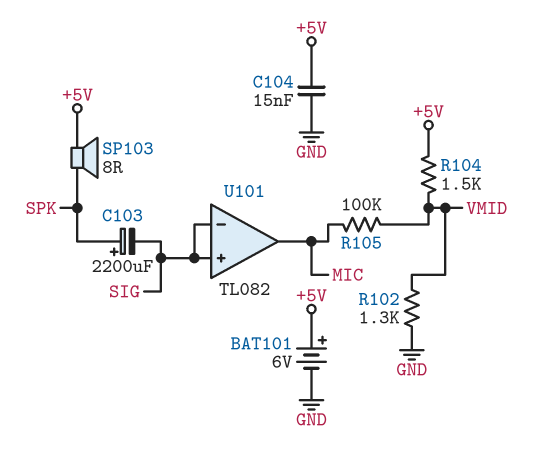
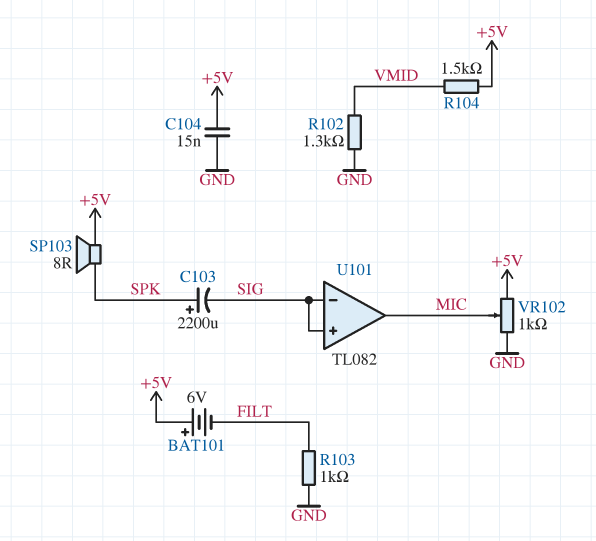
BAT101: 6V (plus +5V, minus GND) -> 6V (plus +5V, minus FILT)
R103: none -> 1k (FILT, GND)
R105: 100k (MIC, VMID) -> none
VR102: none -> 1k (+5V, GND, wiper MIC)

